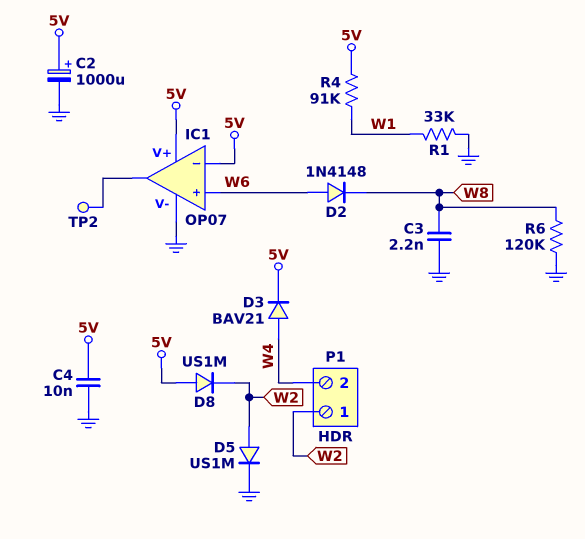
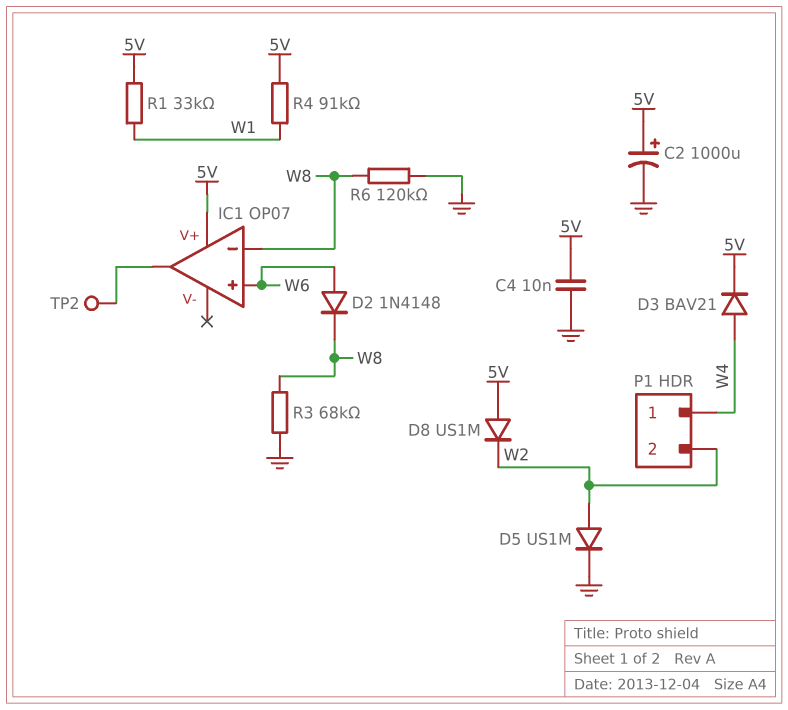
C3: 2.2nF (GND, W8) -> none
IC1 pin V-: GND -> none
IC1 pin in-: 5V -> W8
P1 pin 1: W2 -> W4
P1 pin 2: W4 -> W2
R1: 33k (GND, W1) -> 33k (5V, W1)
R3: none -> 68k (GND, W8)

